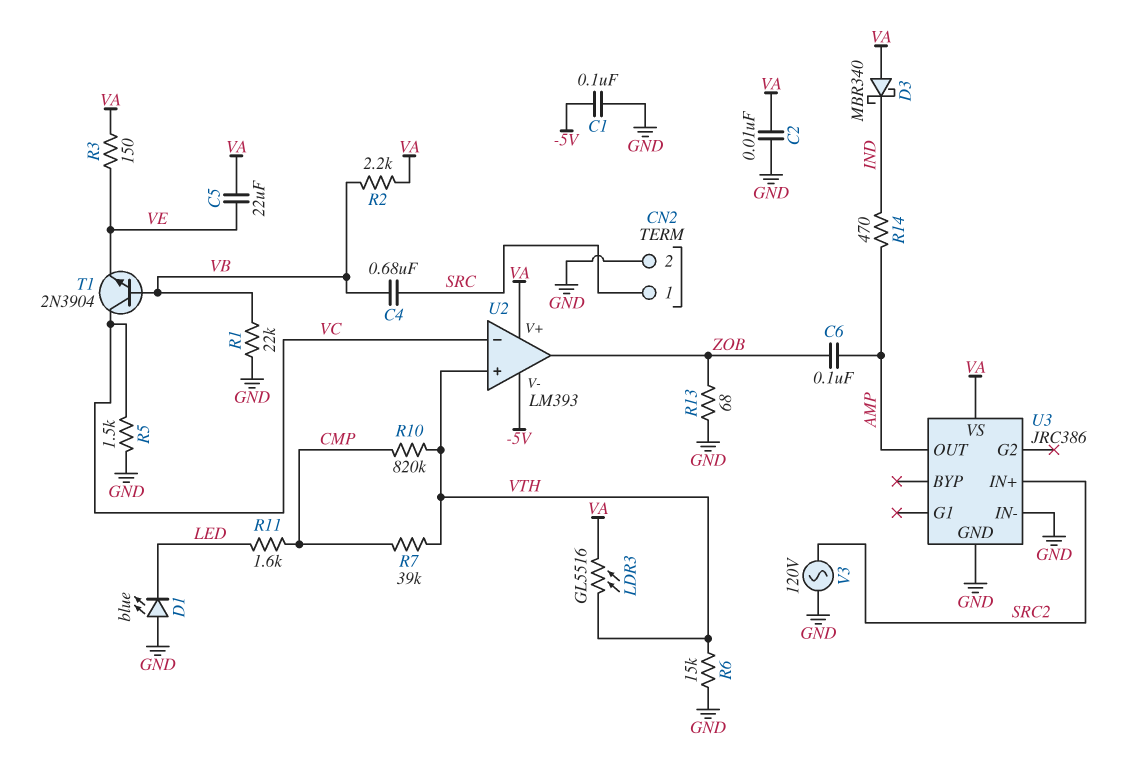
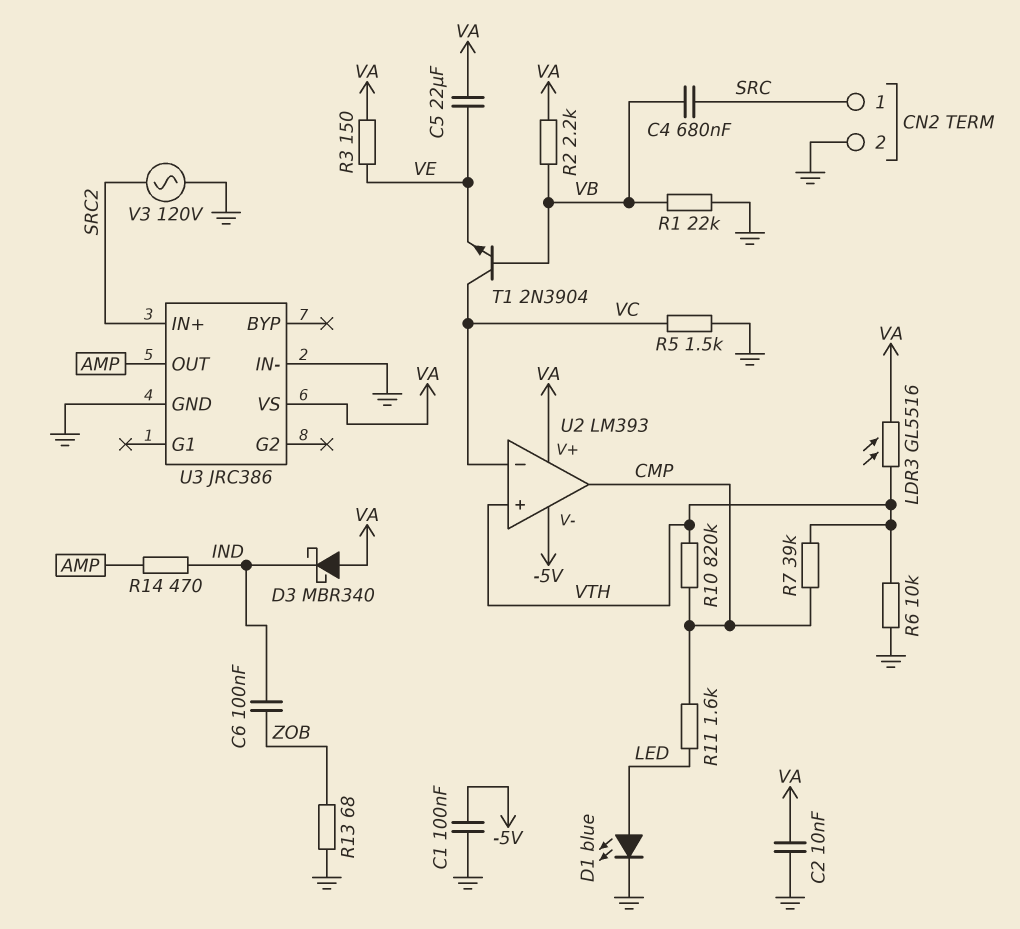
C6: 100nF (AMP, ZOB) -> 100nF (IND, ZOB)
D1: LED blue (A GND, K LED) -> LED blue (A LED, K GND)
R6: 15k (GND, VTH) -> 10k (GND, VTH)
U2 pin out: ZOB -> CMP

